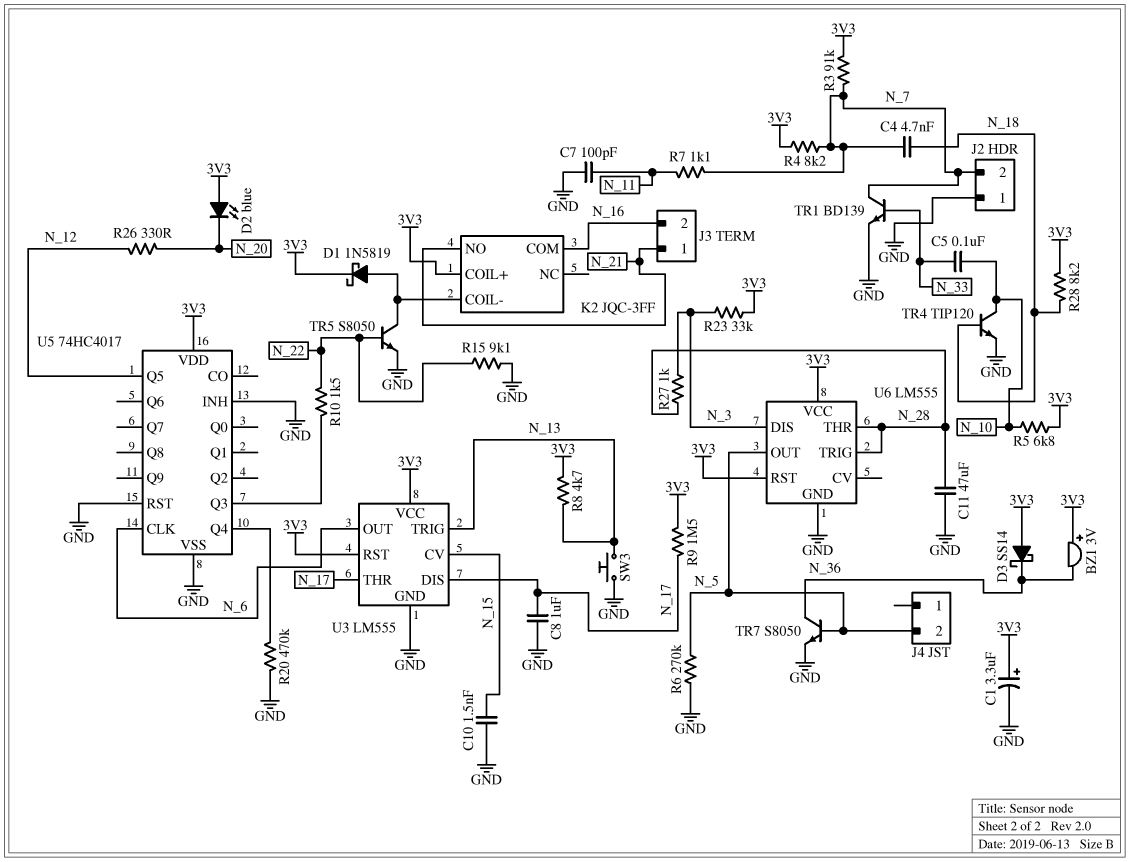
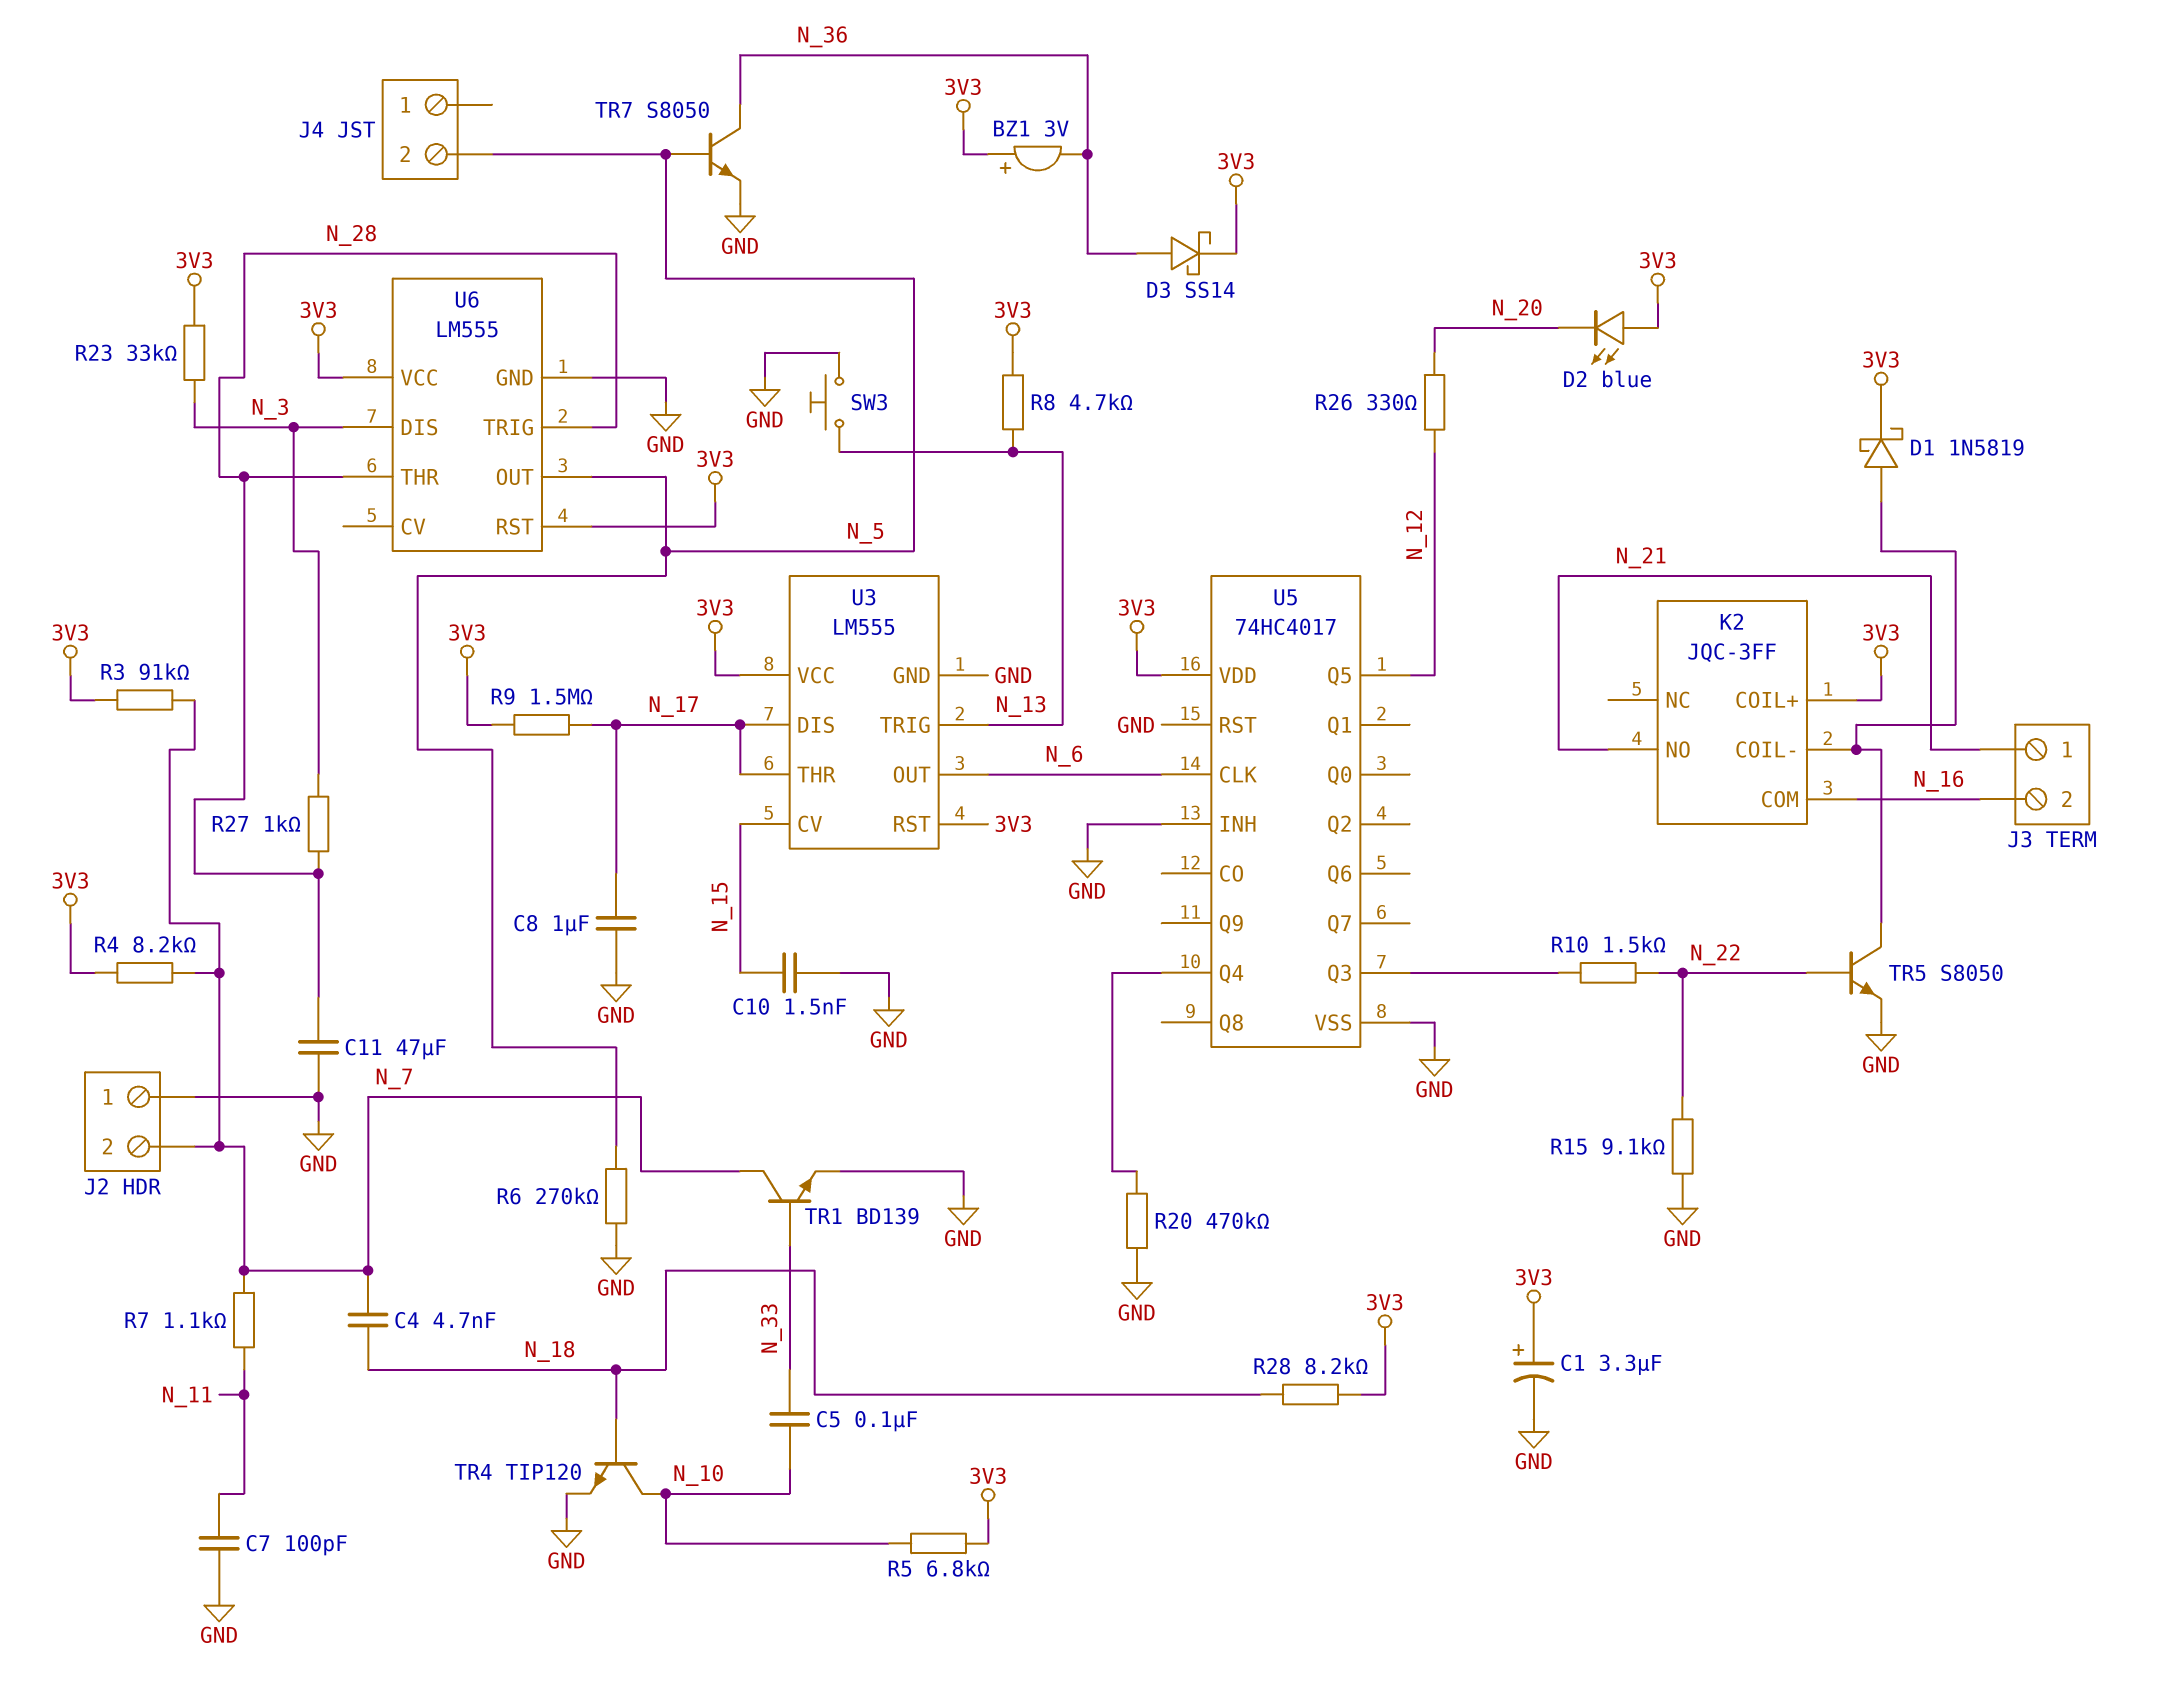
D3: schottky SS14 (A 3V3, K N_36) -> schottky SS14 (A N_36, K 3V3)

